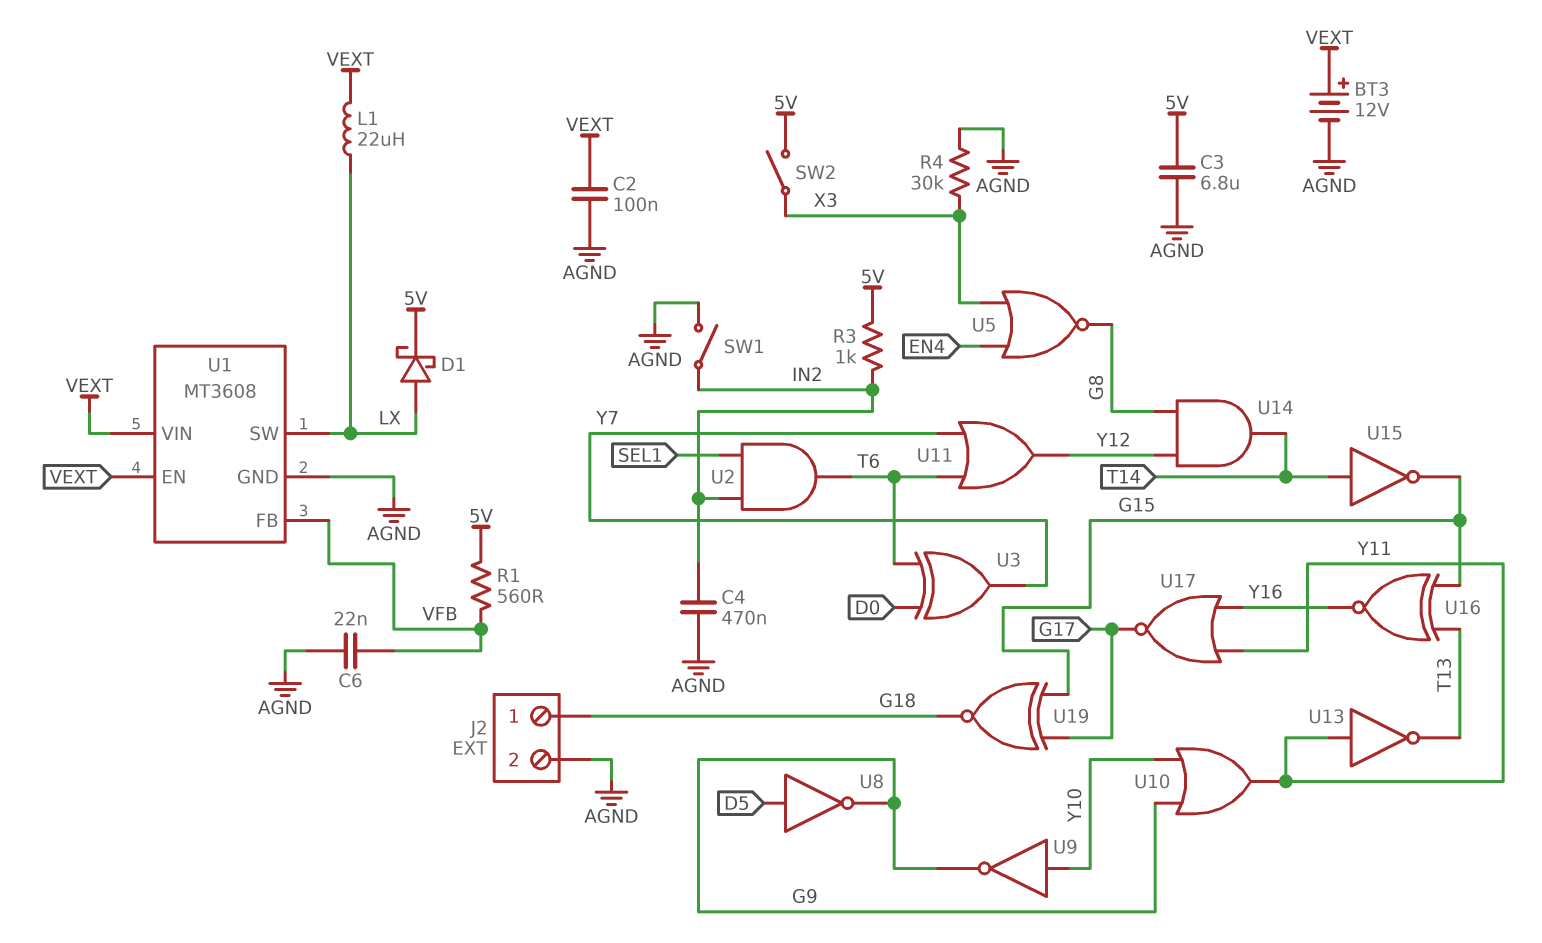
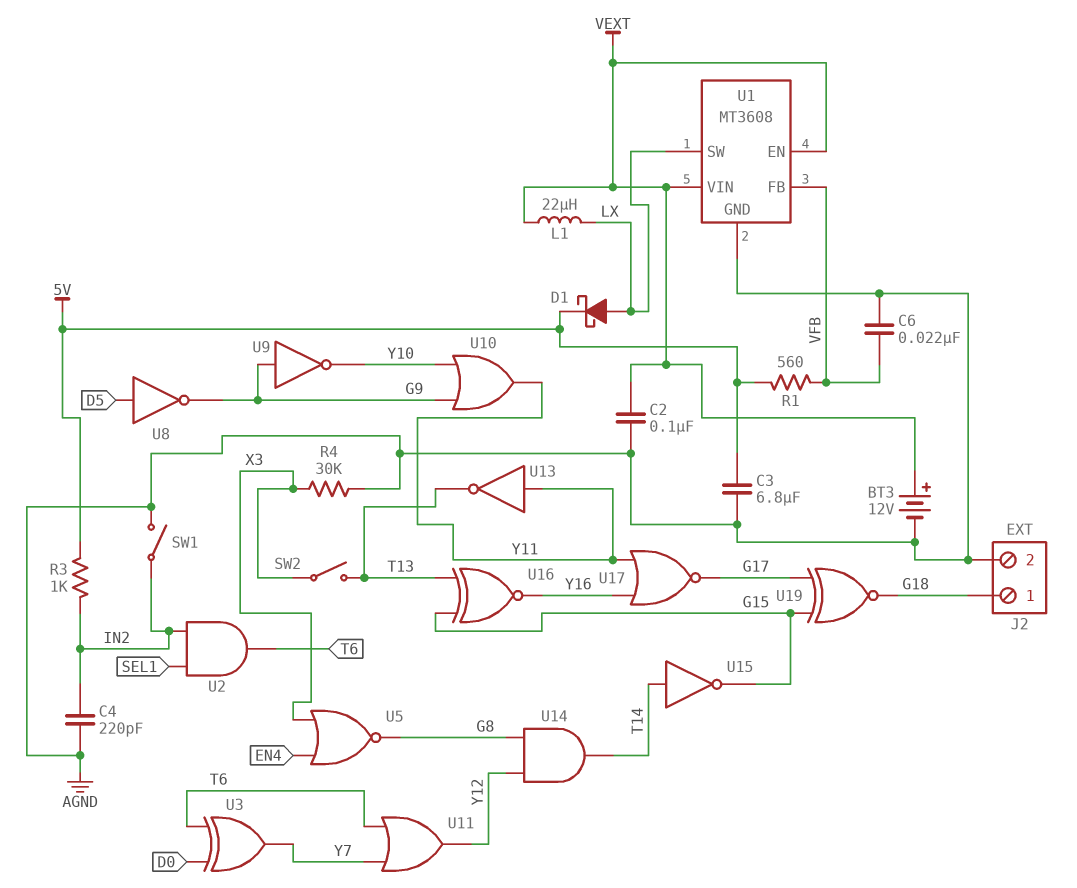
C4: 470nF (AGND, IN2) -> 220pF (AGND, IN2)
SW2: switch (5V, X3) -> switch (T13, X3)
U9: NOT (in Y10, out G9) -> NOT (in G9, out Y10)

